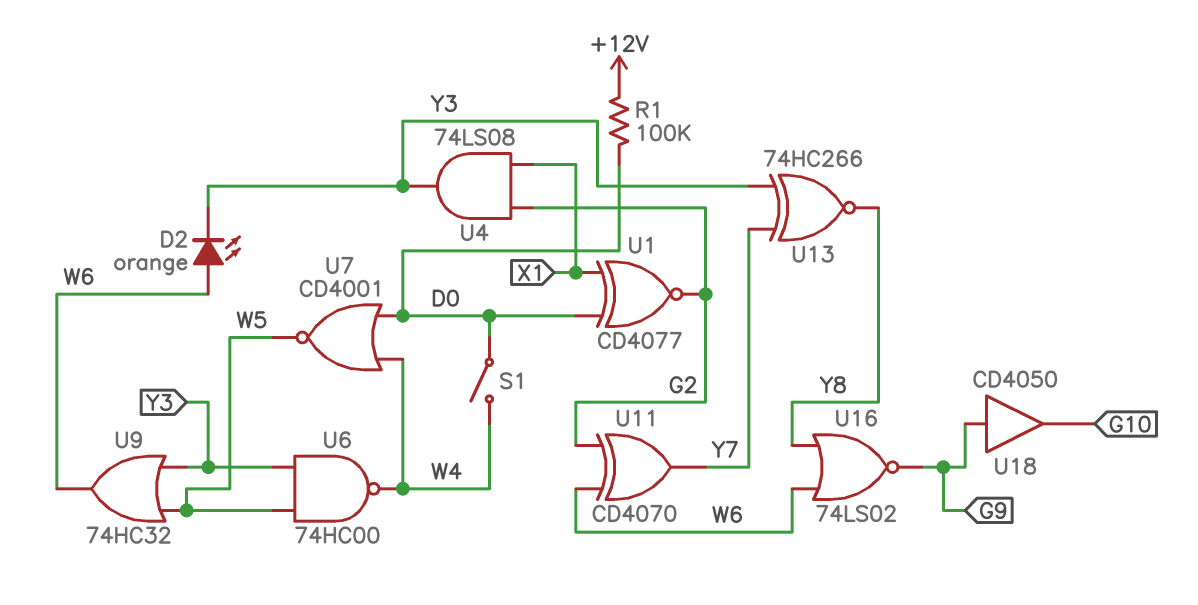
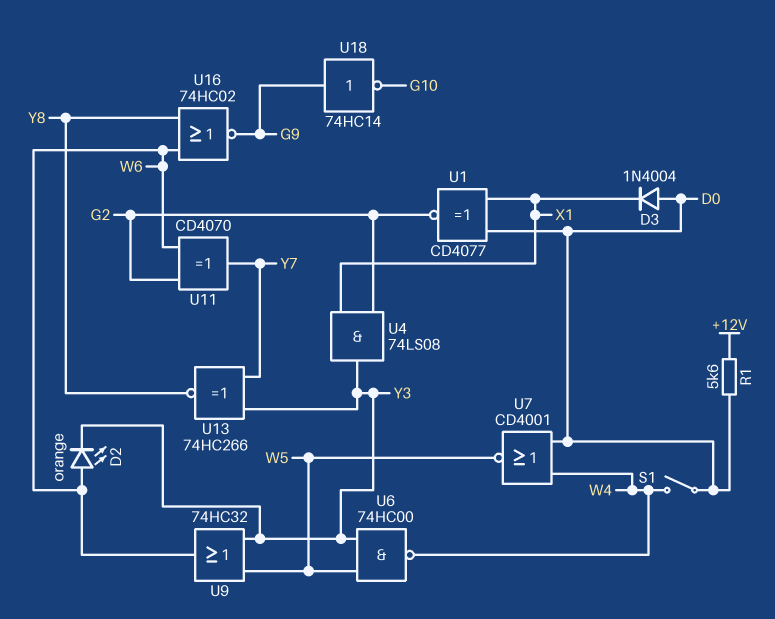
D3: none -> diode 1N4004 (A D0, K X1)
R1: 100k (+12V, D0) -> 5.6k (+12V, D0)
U16: NOR 74LS02 (in W6, in Y8, out G9) -> NOR 74HC02 (in W6, in Y8, out G9)
U18: buffer CD4050 (in G9, out G10) -> NOT 74HC14 (in G9, out G10)

